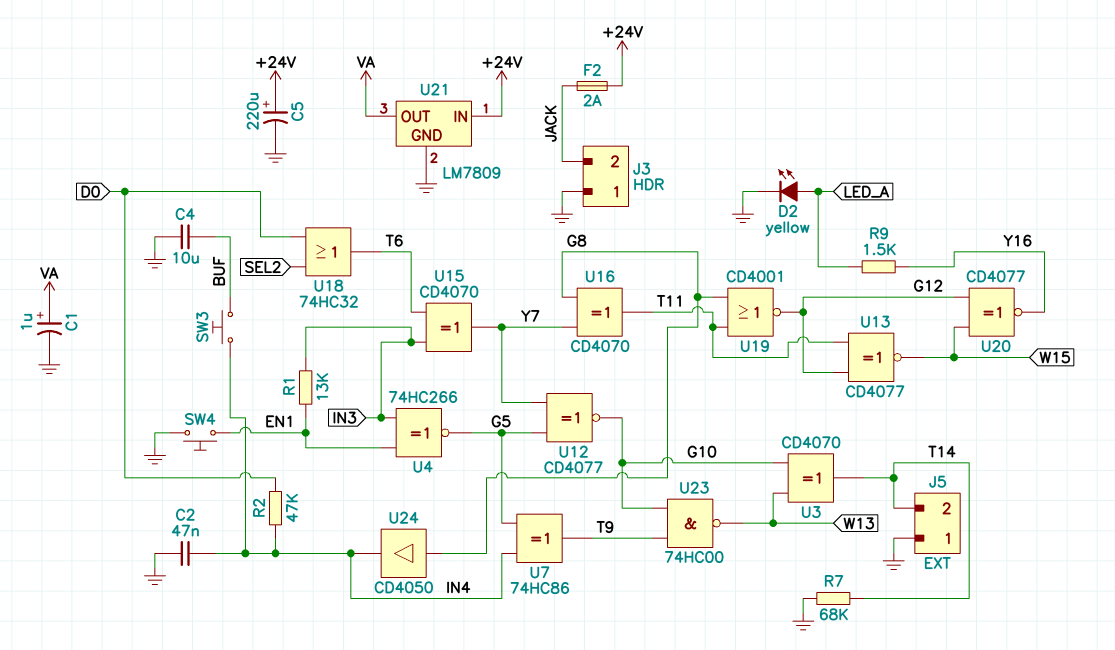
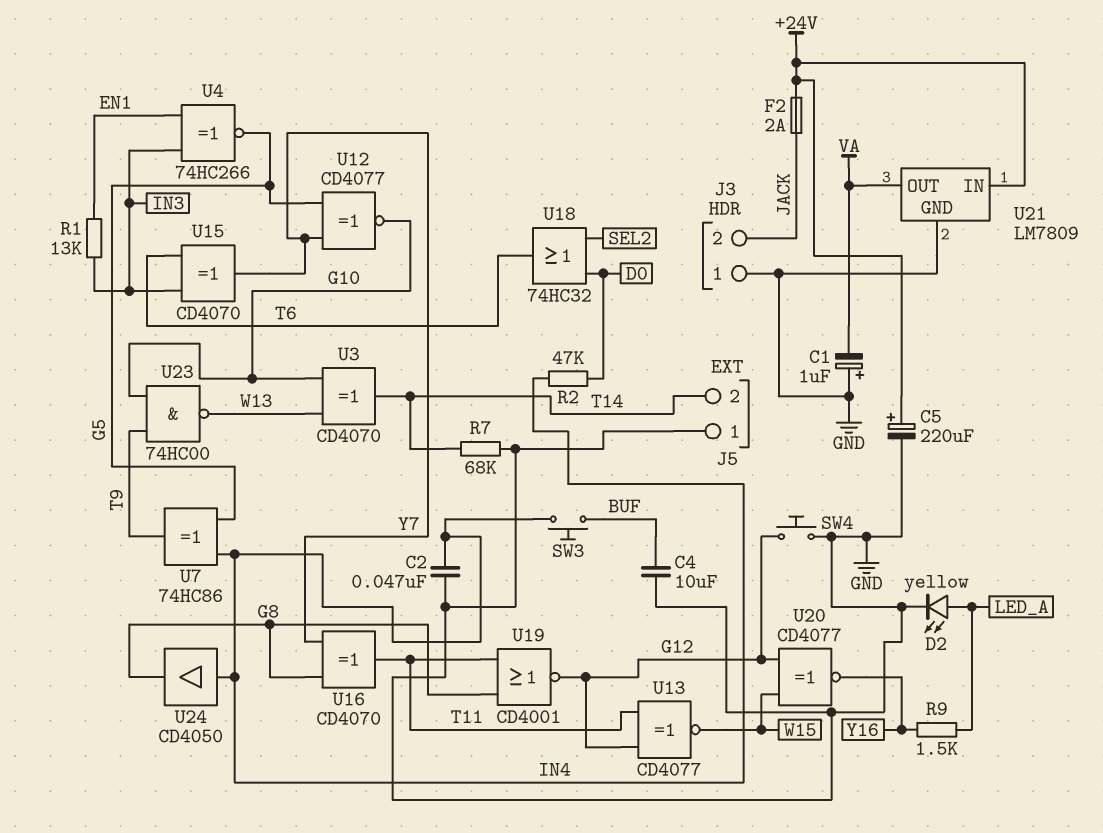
C1: 1uF (plus VA, minus GND) -> 1uF (plus GND, minus VA)
SW4: button (EN1, GND) -> button (G12, GND)
U24: buffer CD4050 (in G8, out IN4) -> buffer CD4050 (in IN4, out G8)

